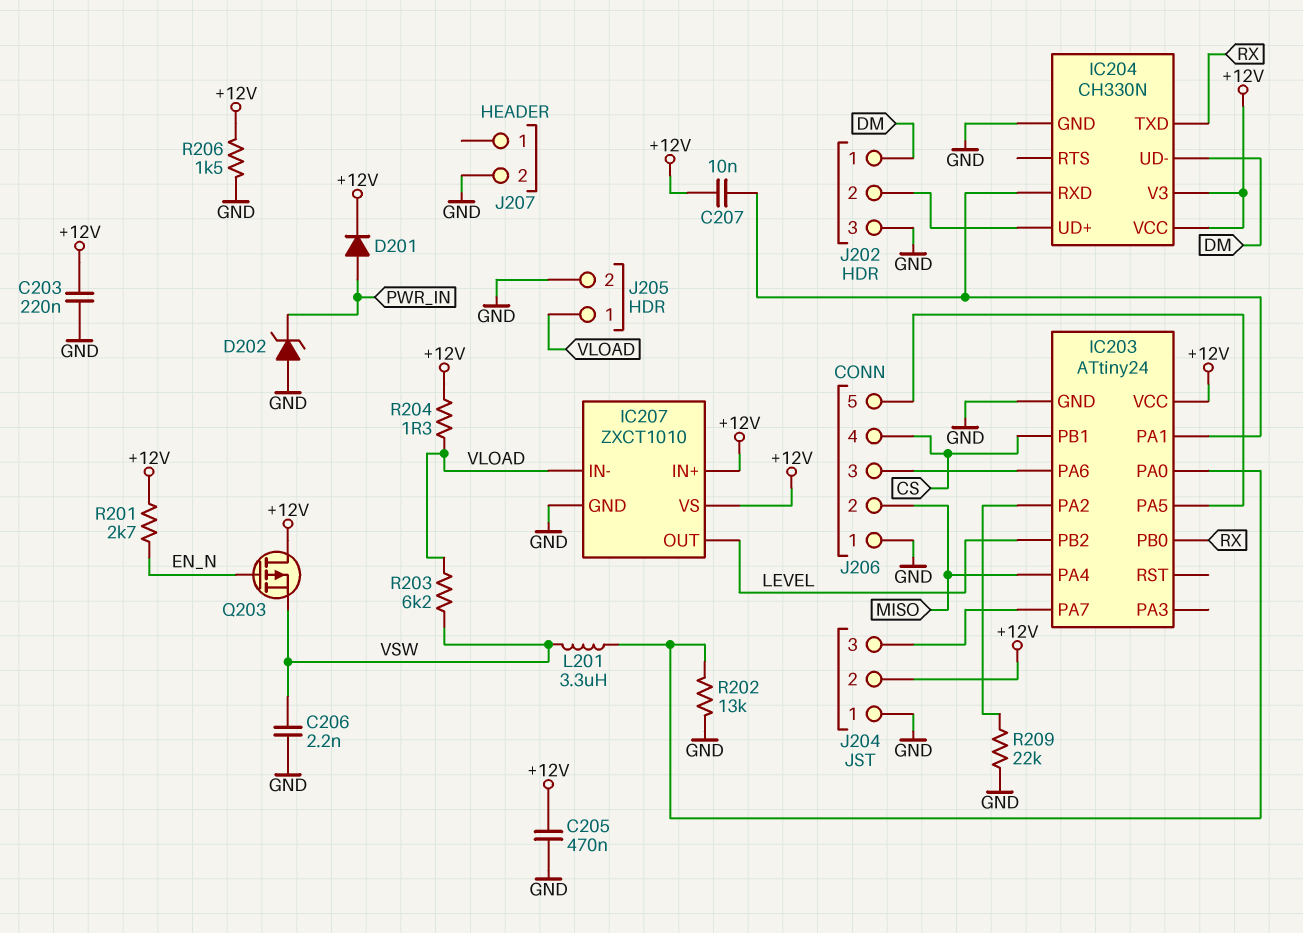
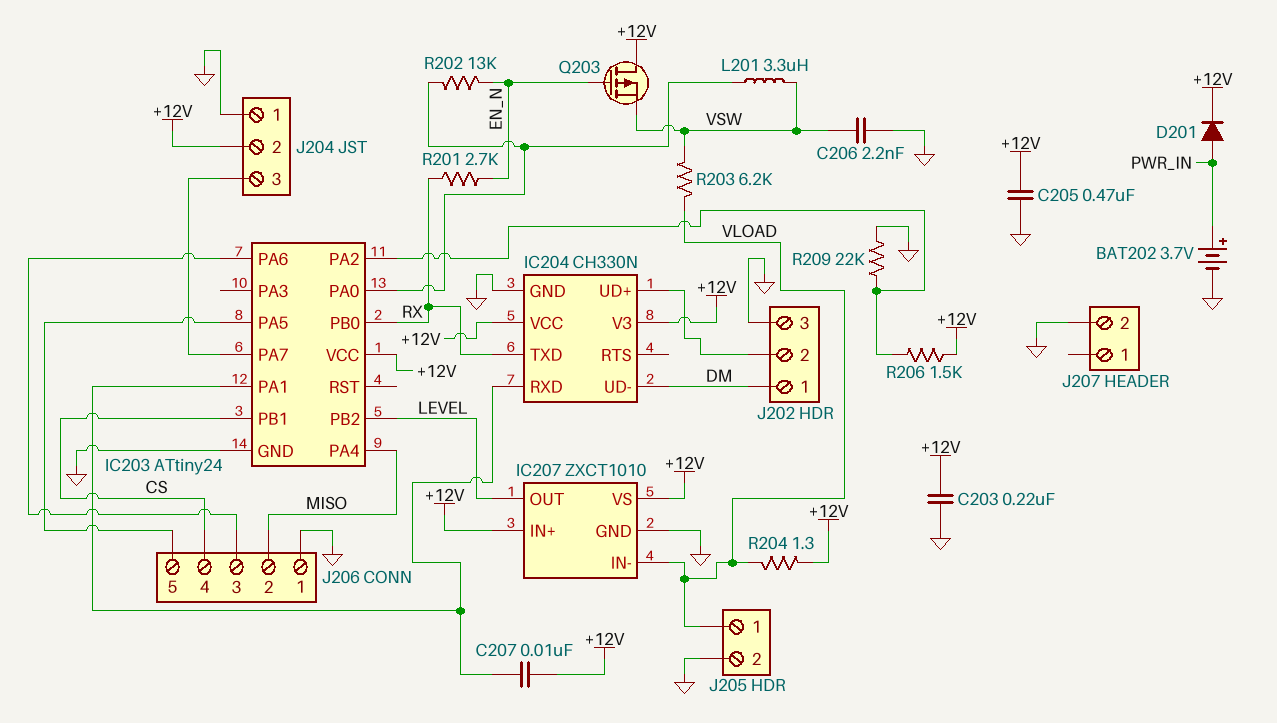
BAT202: none -> 3.7V (plus PWR_IN, minus GND)
D202: zener (A GND, K PWR_IN) -> none
R201: 2.7k (+12V, EN_N) -> 2.7k (EN_N, RX)
R202: 13k (GND, IC203/PA0) -> 13k (EN_N, IC203/PA0)
R206: 1.5k (+12V, GND) -> 1.5k (+12V, IC203/PA2)

